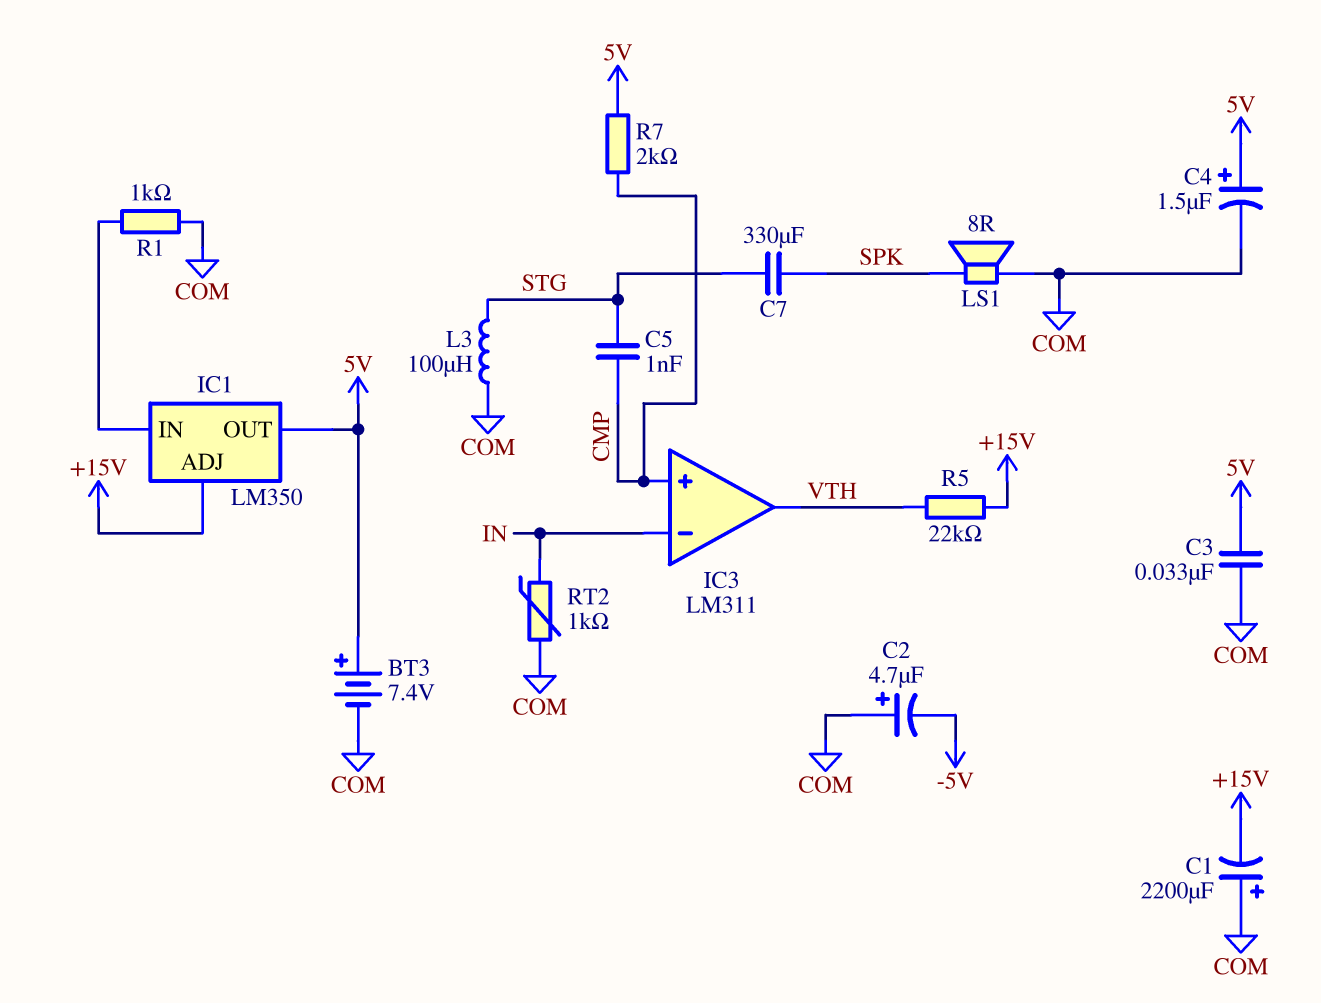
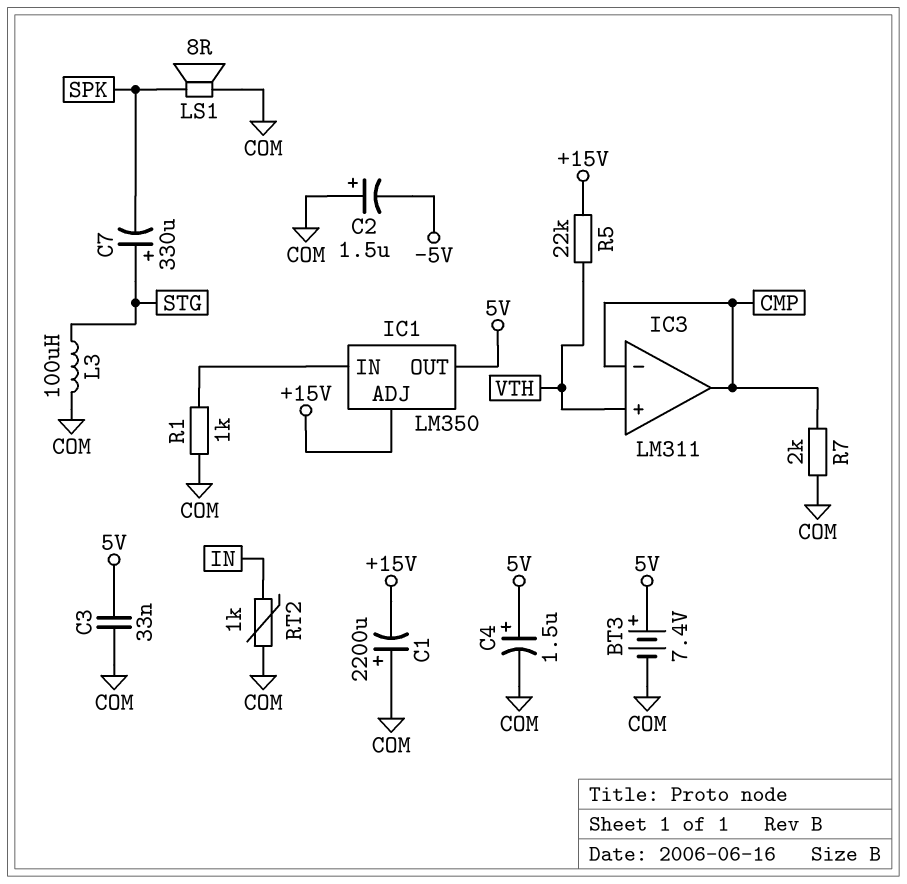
C2: 4.7uF (plus COM, minus -5V) -> 1.5uF (plus COM, minus -5V)
C5: 1nF (CMP, STG) -> none
C7: 330uF (SPK, STG) -> 330uF (plus STG, minus SPK)
IC3 pin in+: CMP -> VTH
IC3 pin in-: IN -> CMP
IC3 pin out: VTH -> CMP
R7: 2k (5V, CMP) -> 2k (CMP, COM)

